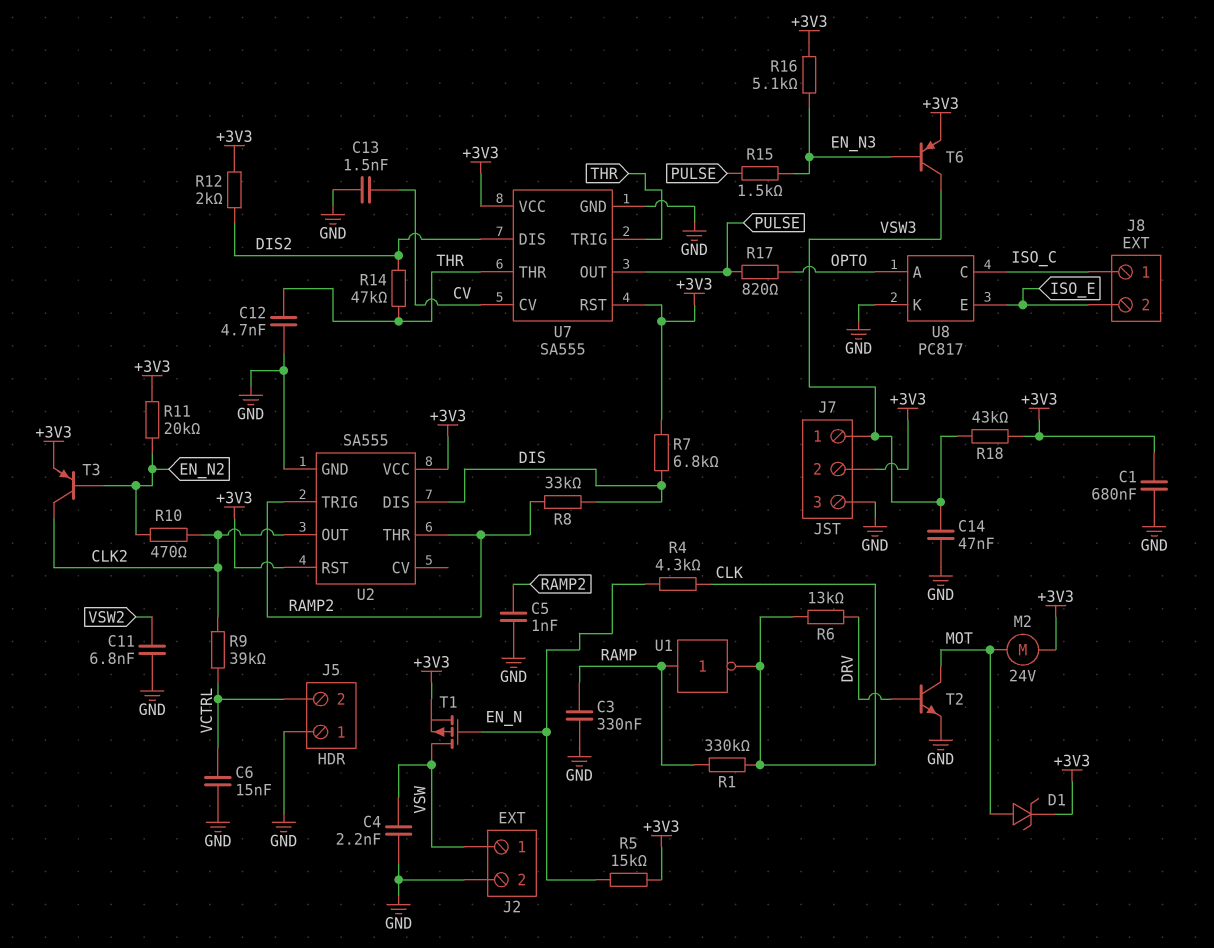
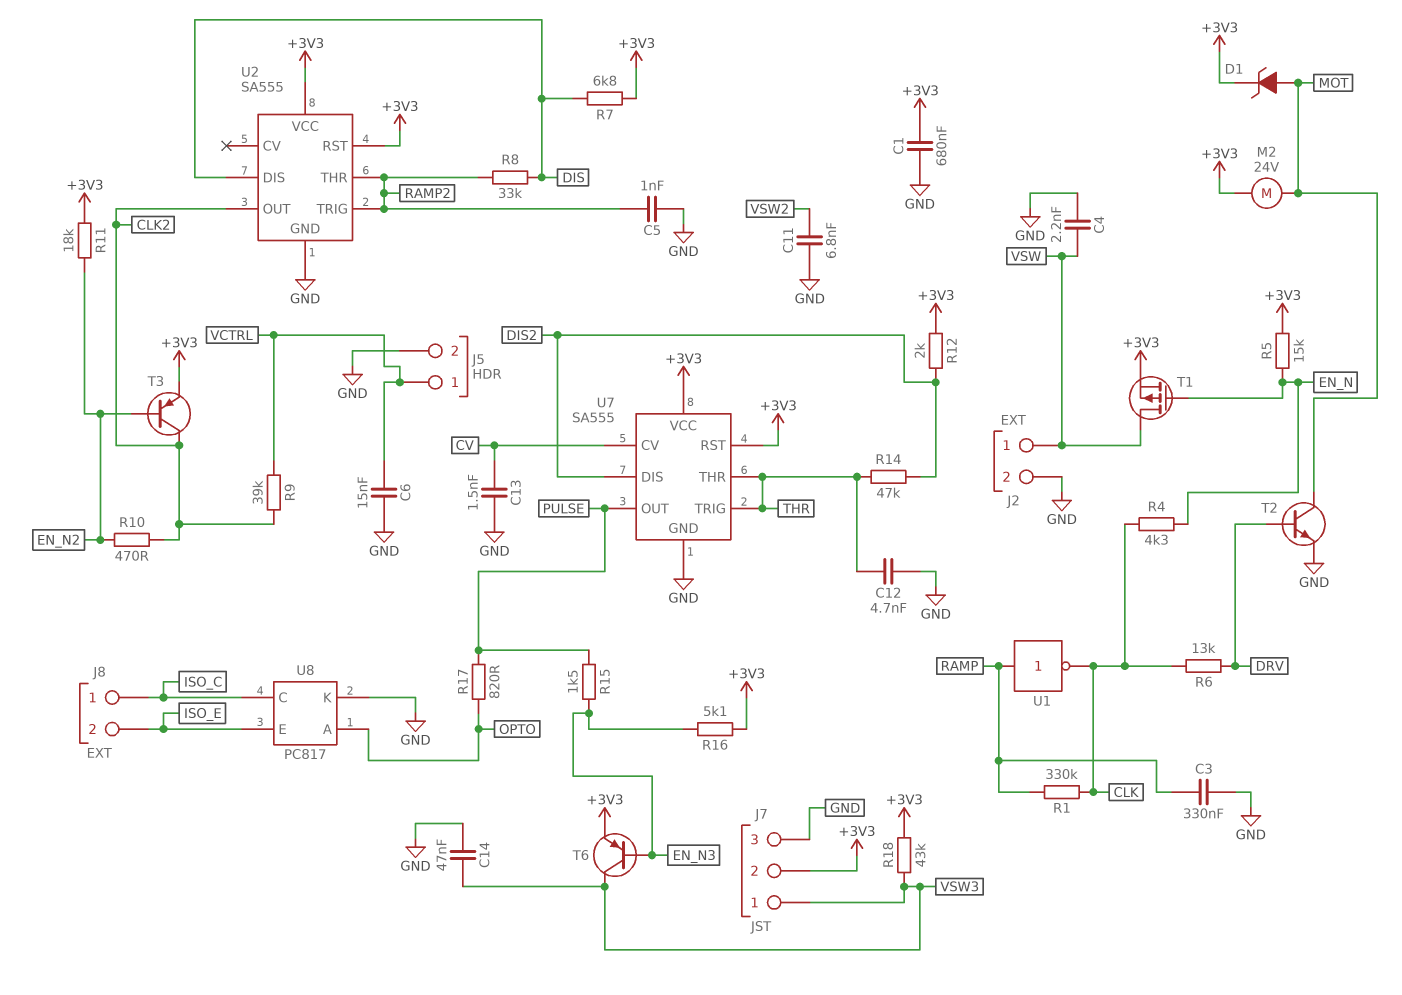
J5 pin 1: GND -> VCTRL
J5 pin 2: VCTRL -> GND
R11: 20k (+3V3, EN_N2) -> 18k (+3V3, EN_N2)

